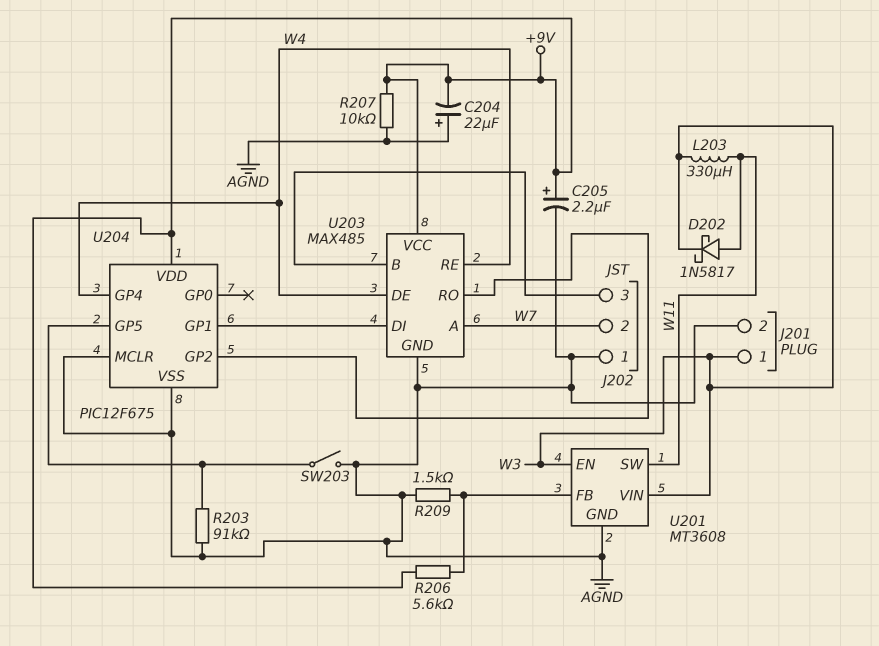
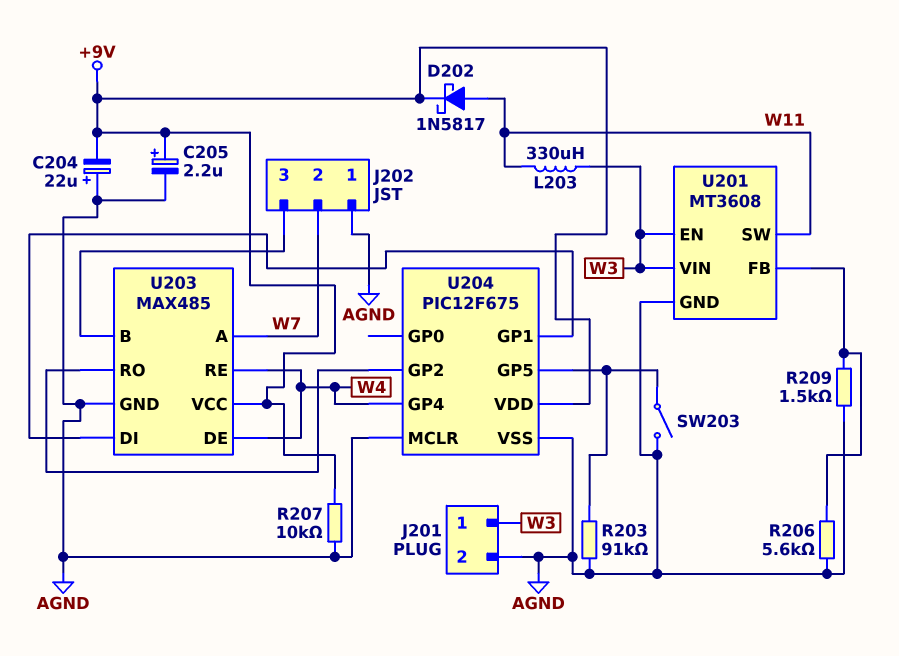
D202: schottky 1N5817 (A W11, K W3) -> schottky 1N5817 (A W11, K +9V)
R206: 5.6k (+9V, U201/FB) -> 5.6k (AGND, U201/FB)

